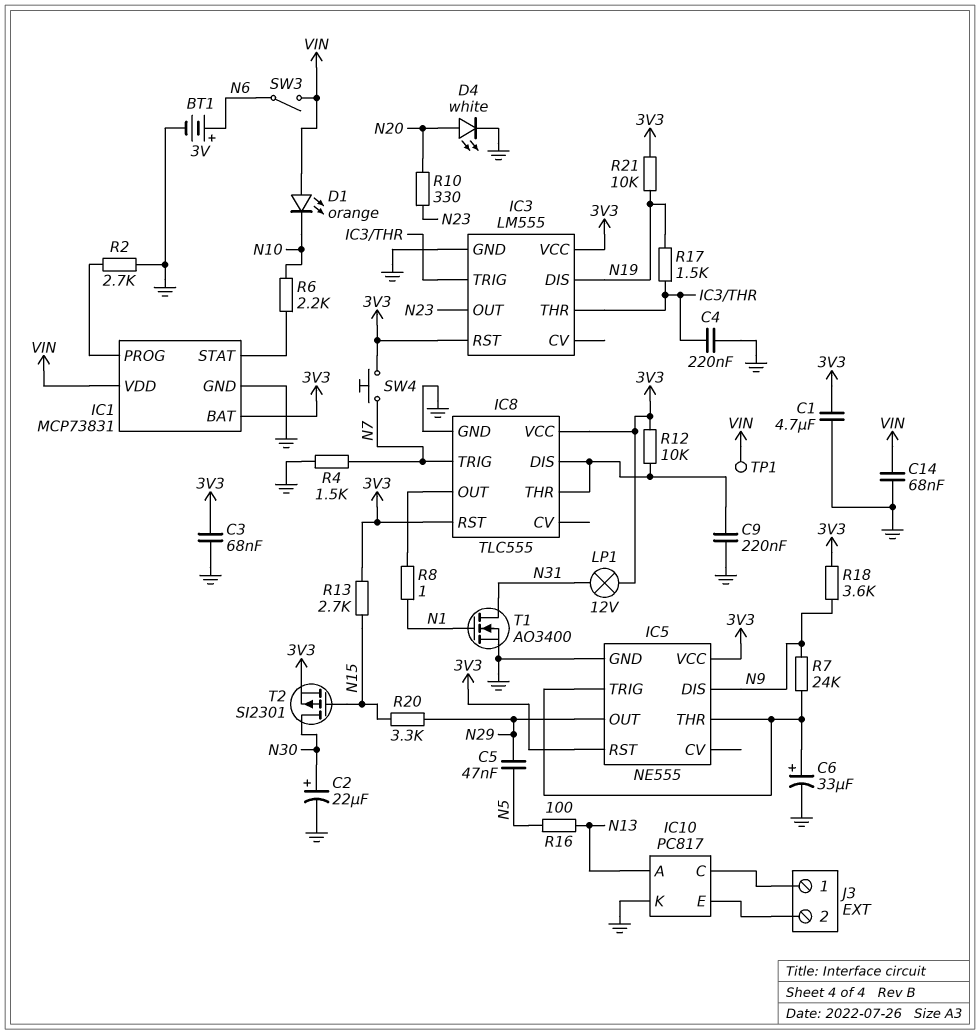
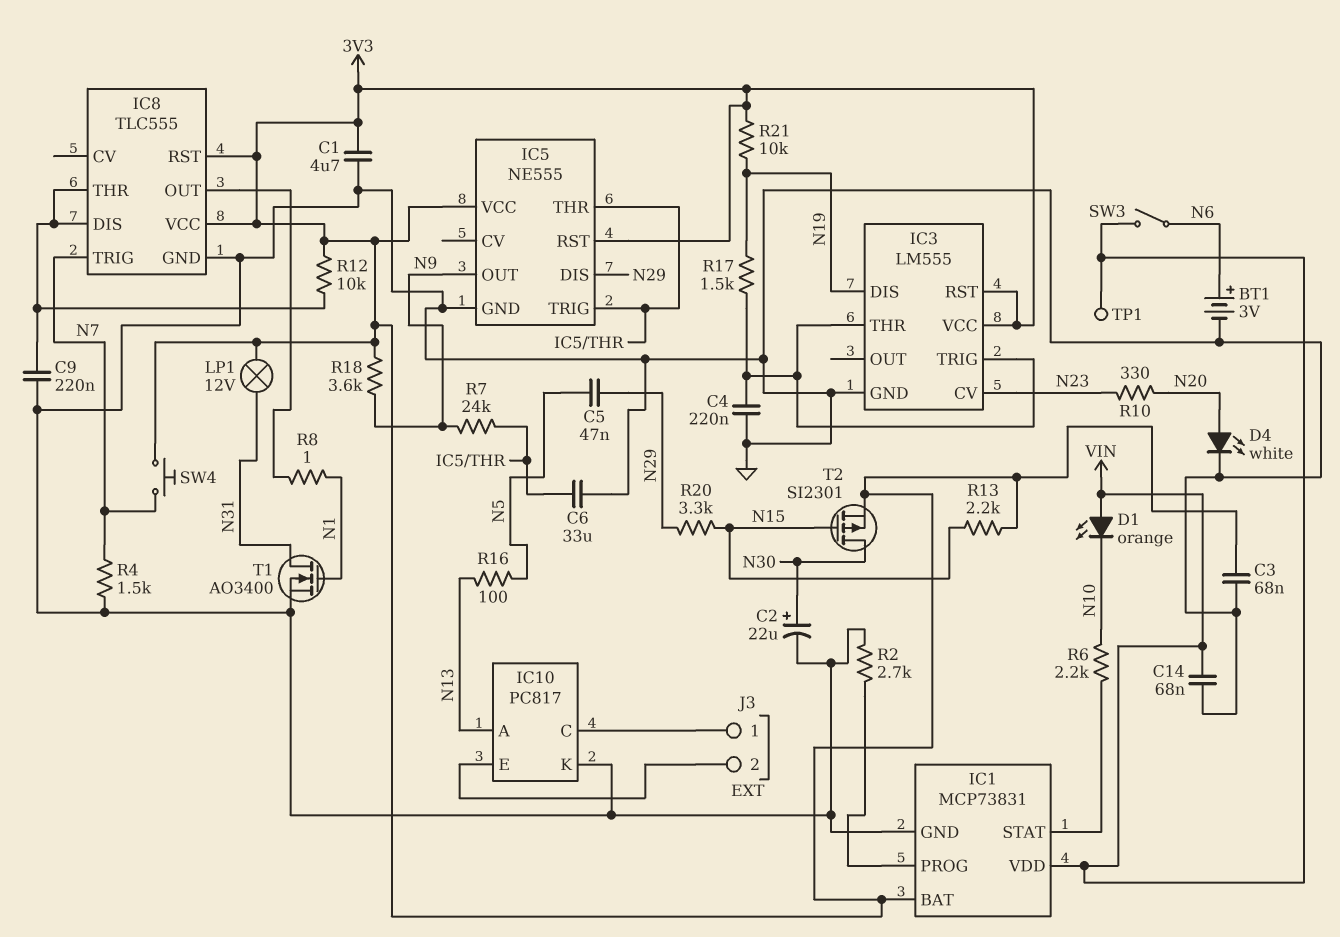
C6: 33uF (plus IC5/THR, minus GND) -> 33uF (GND, IC5/THR)
IC3 pin CV: none -> N23
IC3 pin OUT: N23 -> none
IC5 pin DIS: N9 -> N29
IC5 pin OUT: N29 -> N9
R13: 2.7k (3V3, N15) -> 2.2k (3V3, N15)

